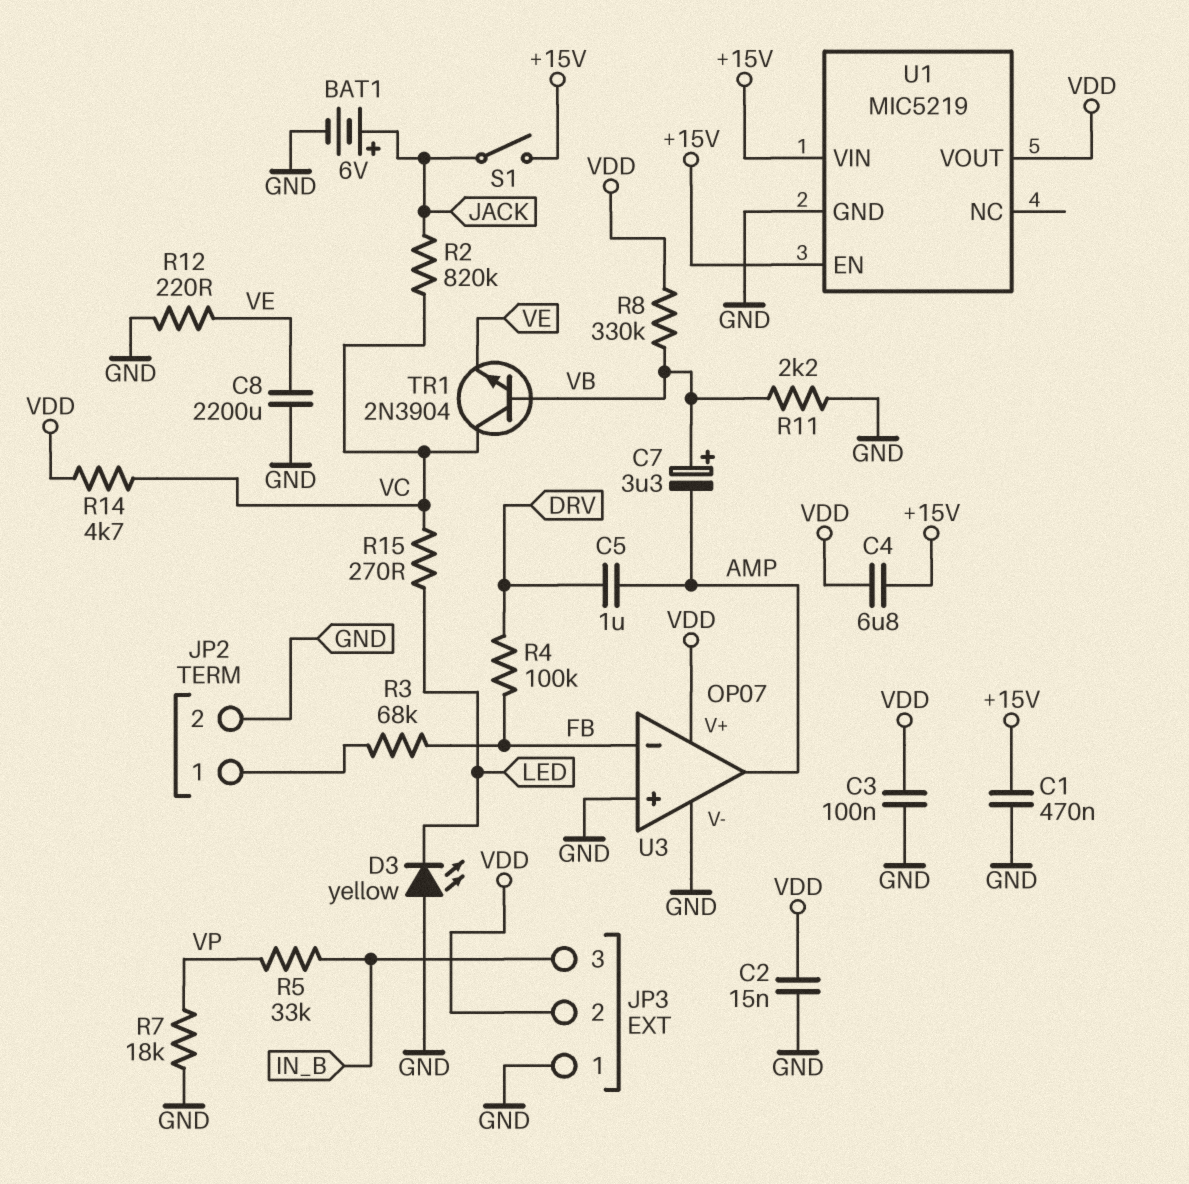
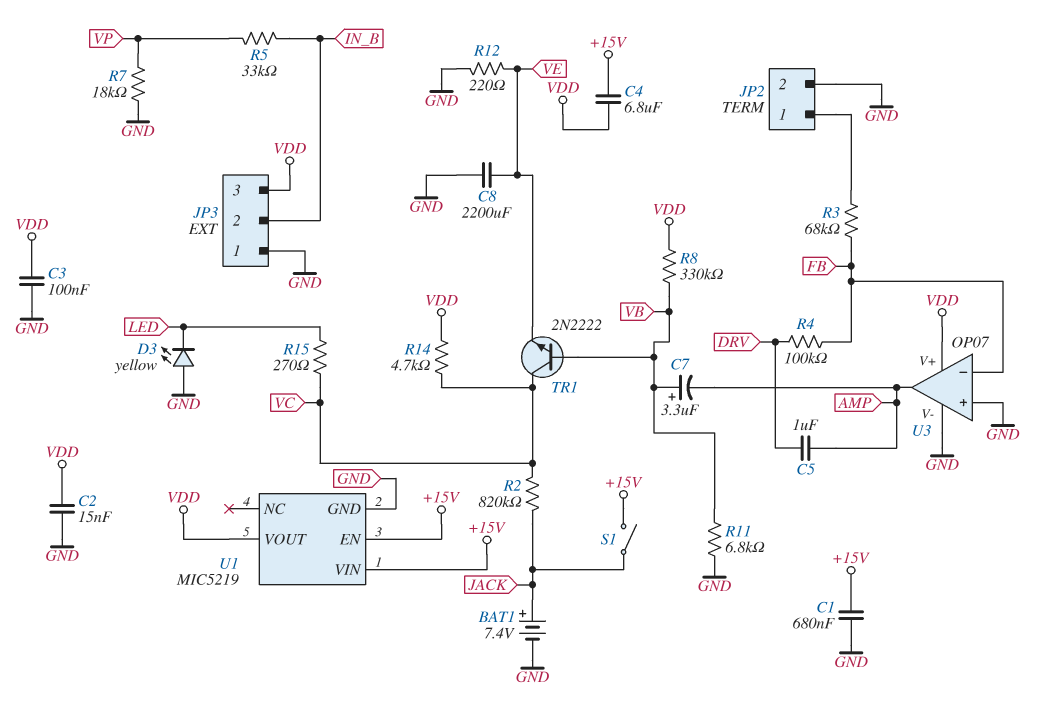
BAT1: 6V (plus JACK, minus GND) -> 7.4V (plus JACK, minus GND)
C1: 470nF (+15V, GND) -> 680nF (+15V, GND)
JP3 pin 2: VDD -> IN_B
JP3 pin 3: IN_B -> VDD
R11: 2.2k (GND, VB) -> 6.8k (GND, VB)
TR1: NPN 2N3904 (B VB, C VC, E VE) -> NPN 2N2222 (B VB, C VC, E VE)

